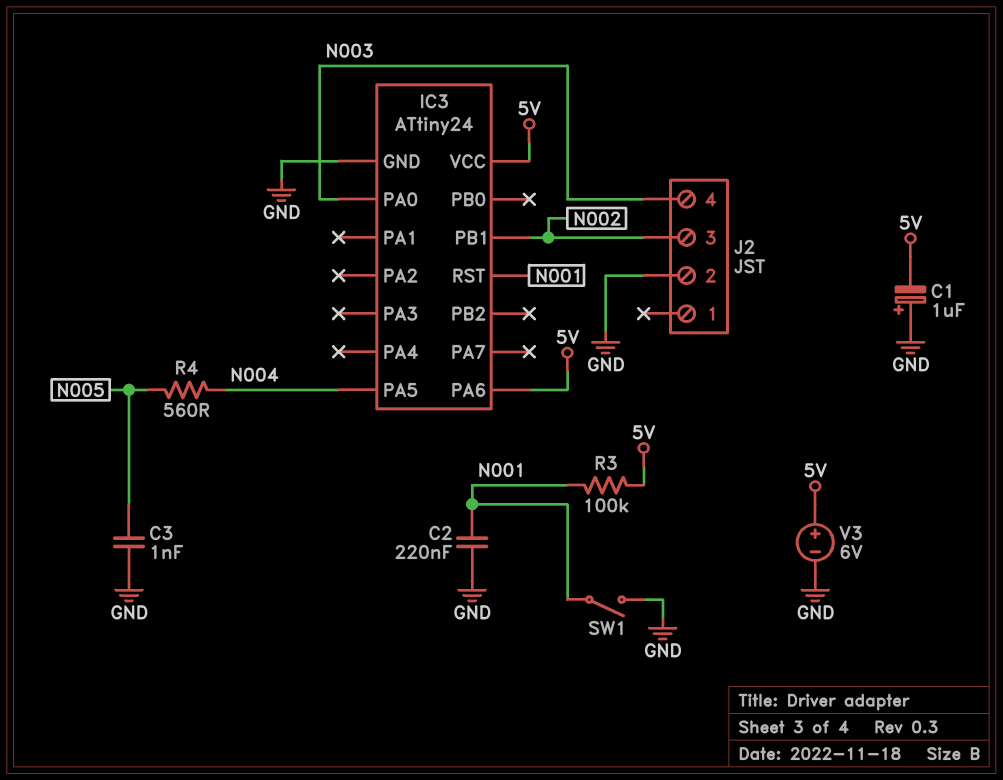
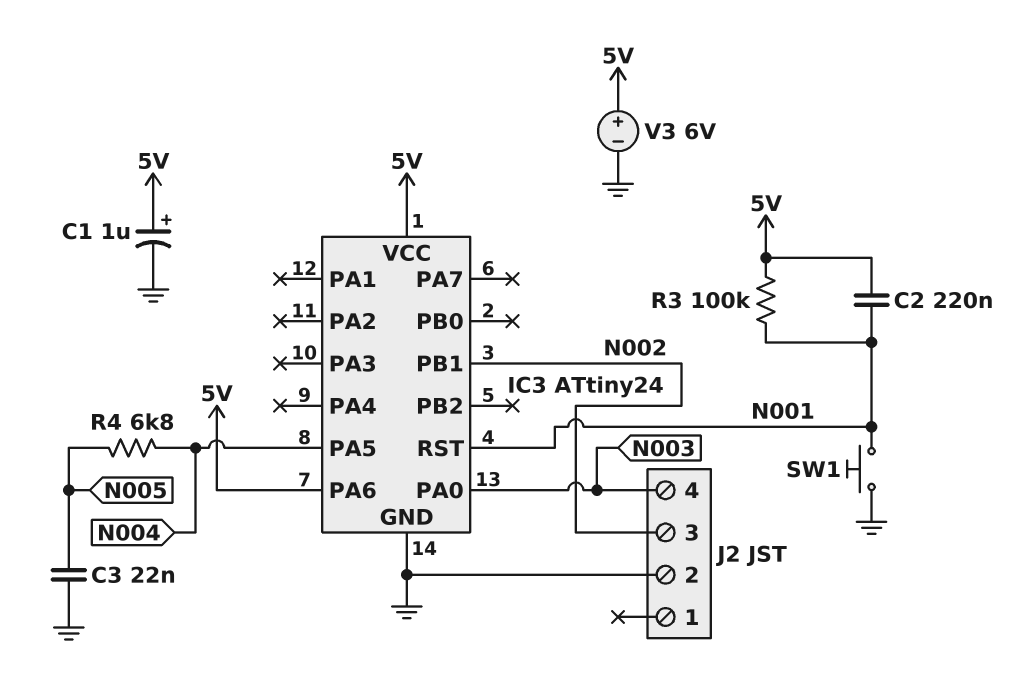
C1: 1uF (plus GND, minus 5V) -> 1uF (plus 5V, minus GND)
C2: 220nF (GND, N001) -> 220nF (5V, N001)
C3: 1nF (GND, N005) -> 22nF (GND, N005)
R4: 560 (N004, N005) -> 6.8k (N004, N005)
SW1: switch (GND, N001) -> button (GND, N001)

